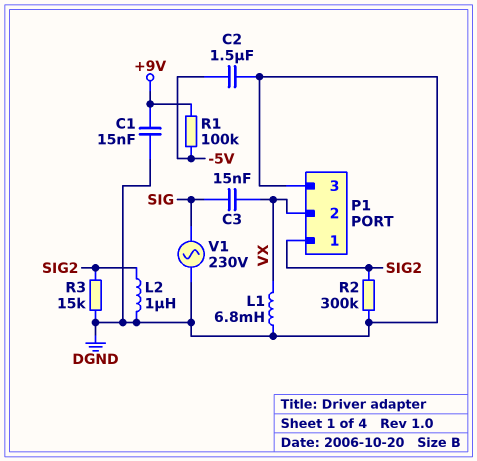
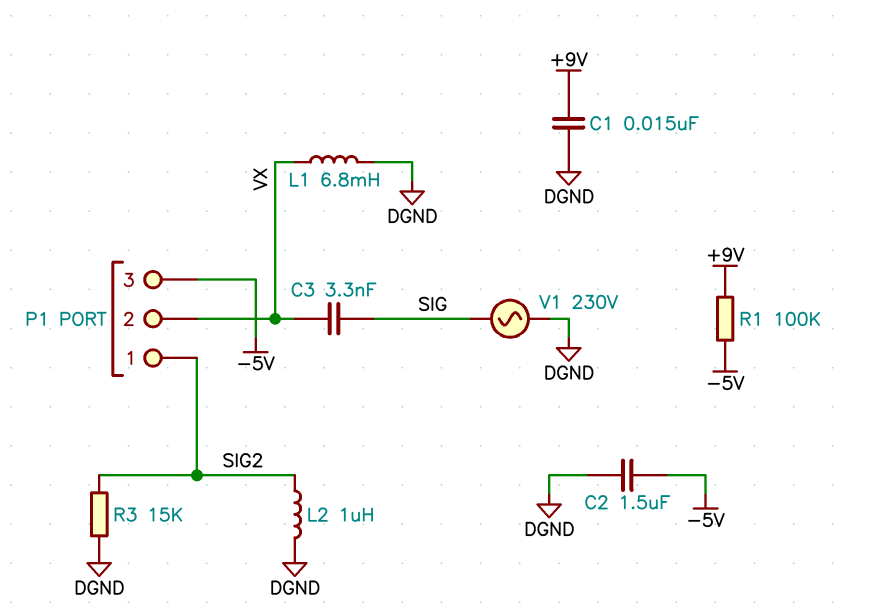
C3: 15nF (SIG, VX) -> 3.3nF (SIG, VX)
P1 pin 3: DGND -> -5V
R2: 300k (DGND, SIG2) -> none

